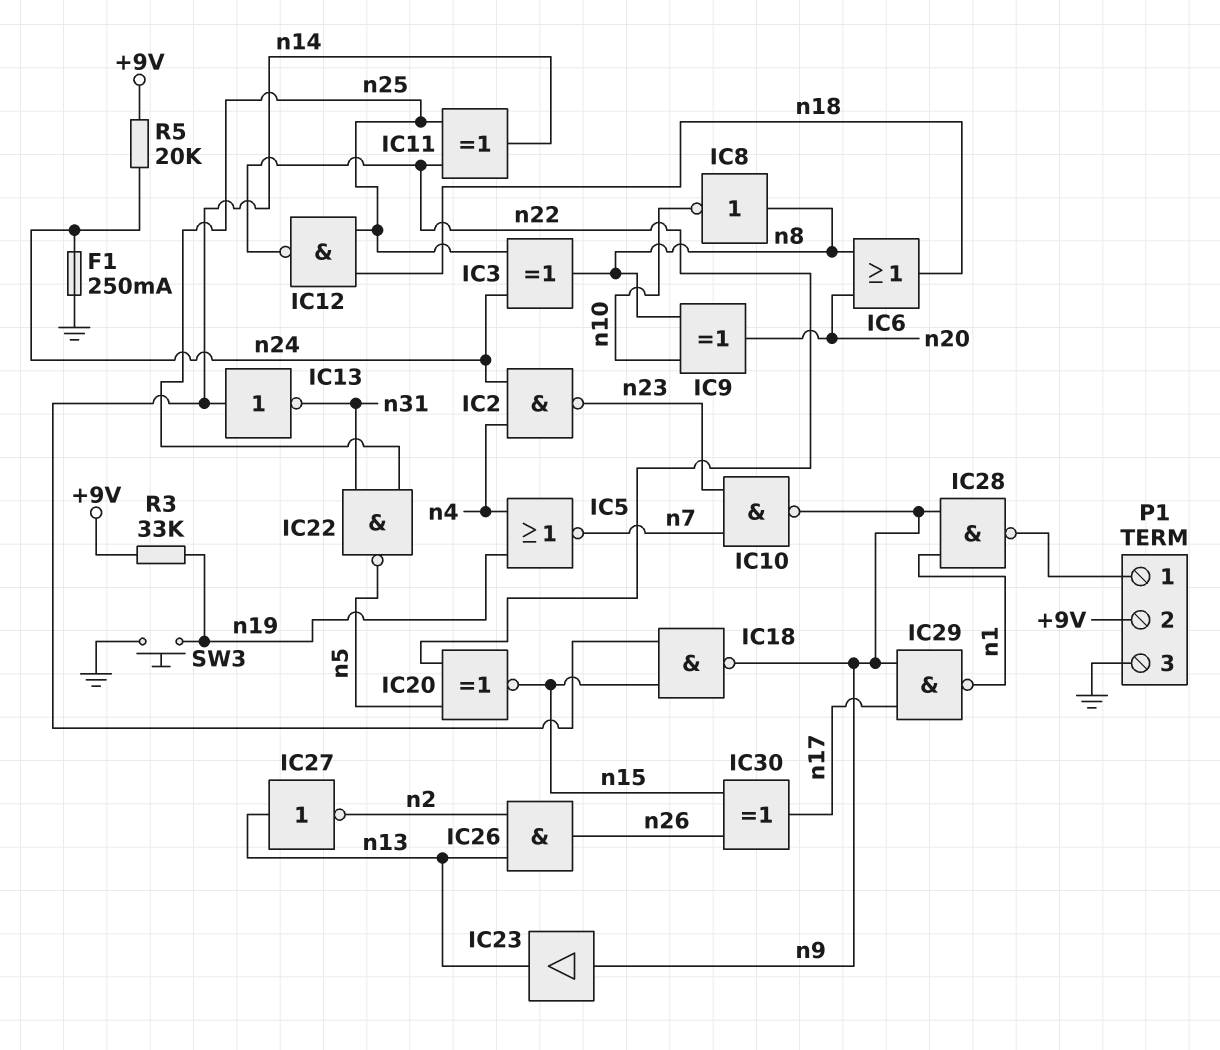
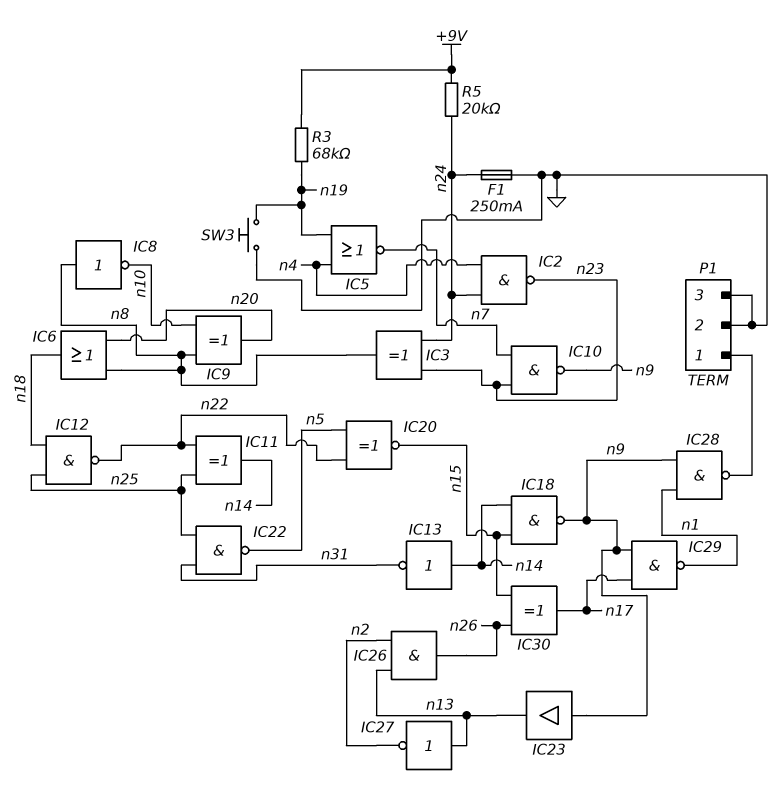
IC3: XOR (in n24, in n25, out n8) -> XOR (in n23, in n24, out n8)
P1 pin 2: +9V -> GND
R3: 33k (+9V, n19) -> 68k (+9V, n19)

